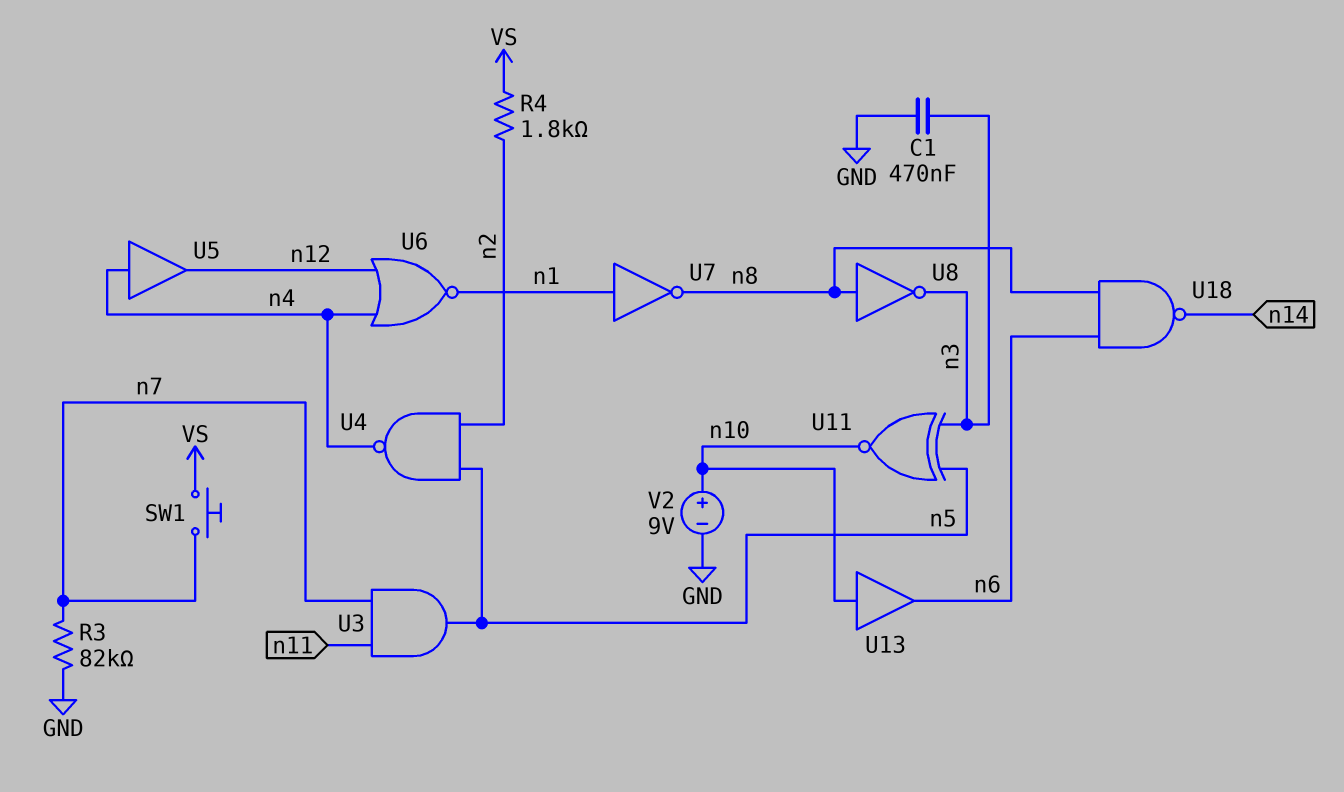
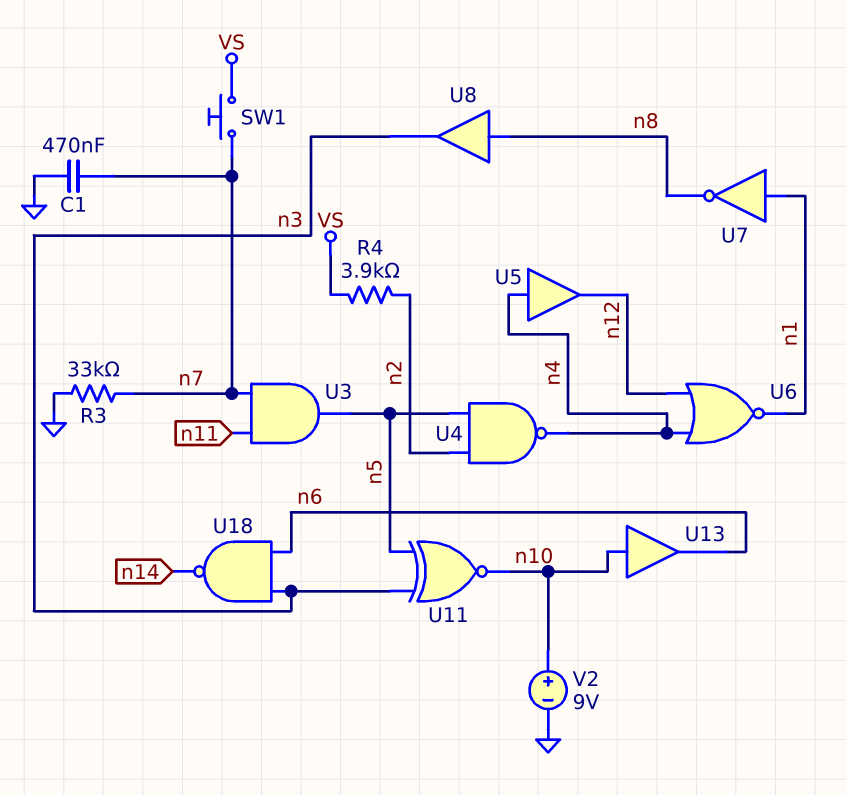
C1: 470nF (GND, n3) -> 470nF (GND, n7)
R3: 82k (GND, n7) -> 33k (GND, n7)
R4: 1.8k (VS, n2) -> 3.9k (VS, n2)
U8: NOT (in n8, out n3) -> buffer (in n8, out n3)
U18: NAND (in n6, in n8, out n14) -> NAND (in n3, in n6, out n14)

